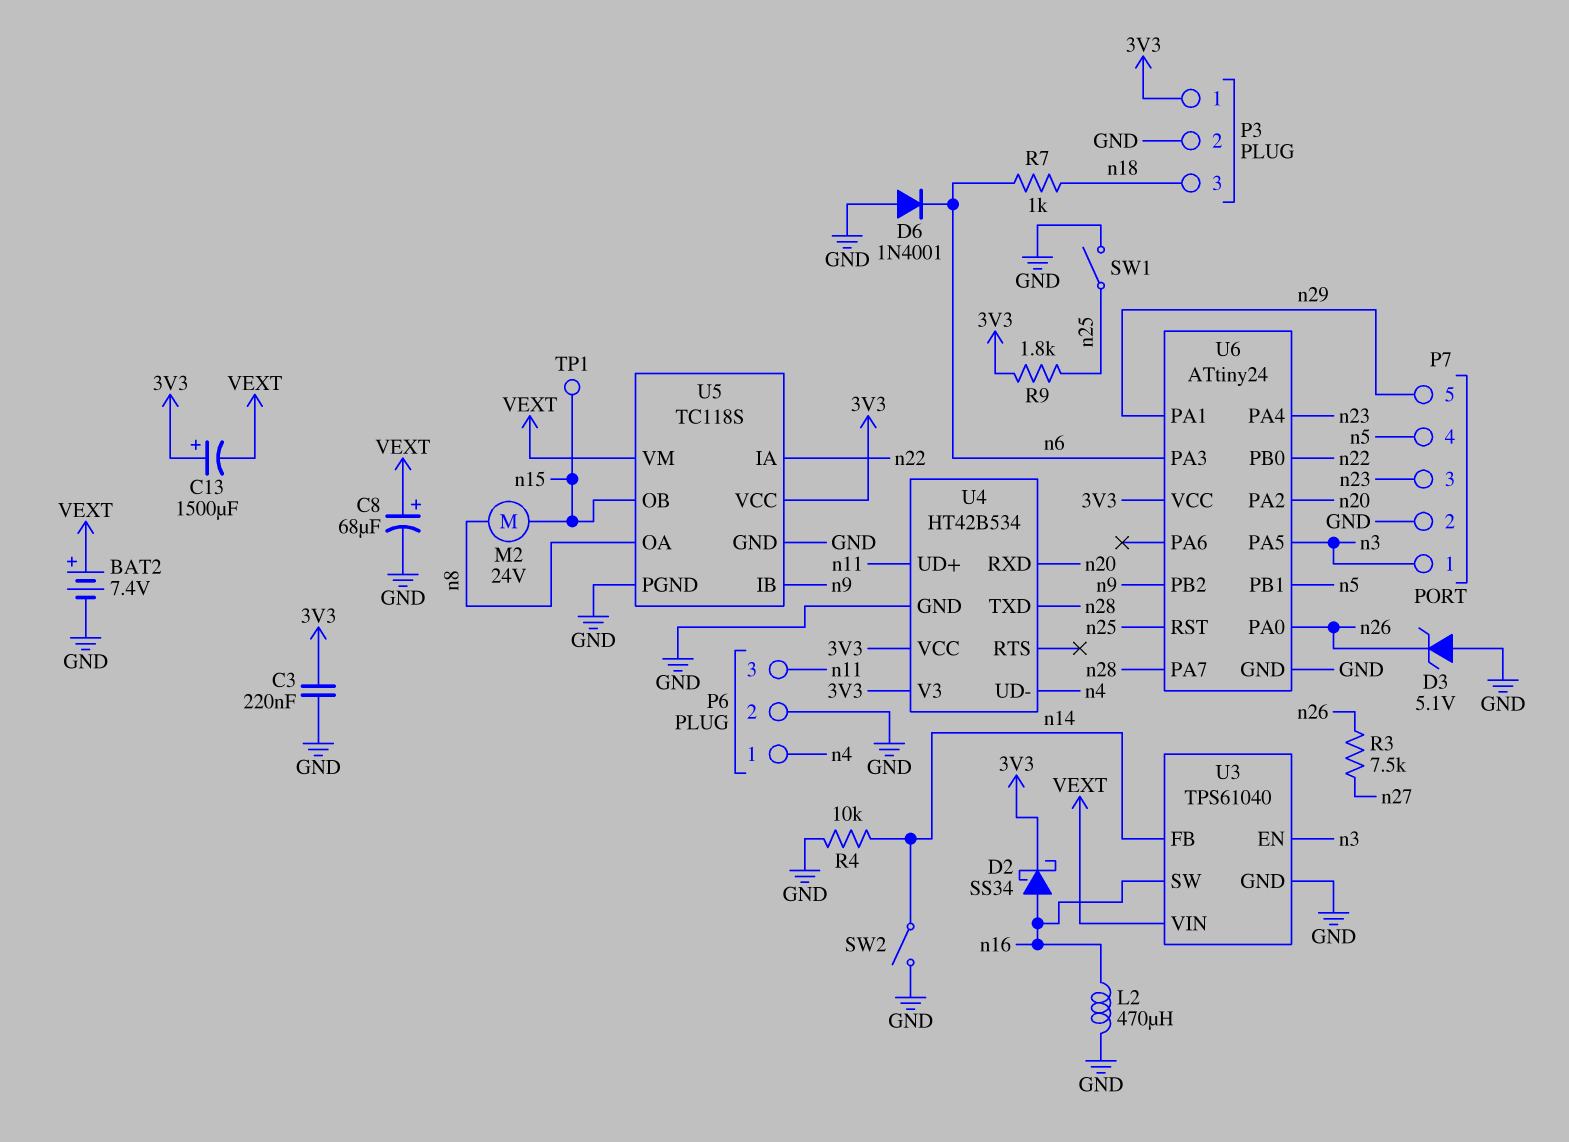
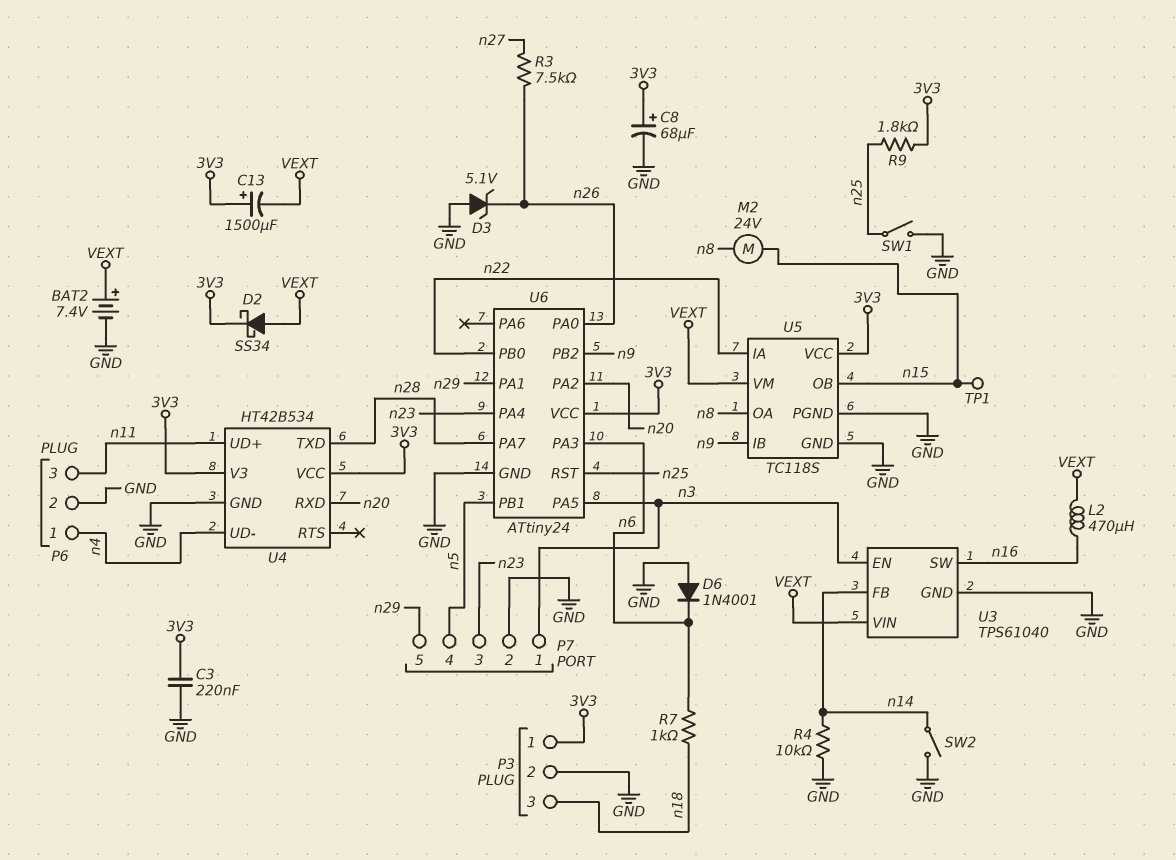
C8: 68uF (plus VEXT, minus GND) -> 68uF (plus 3V3, minus GND)
D2: schottky SS34 (A n16, K 3V3) -> schottky SS34 (A VEXT, K 3V3)
L2: 470uH (GND, n16) -> 470uH (VEXT, n16)

